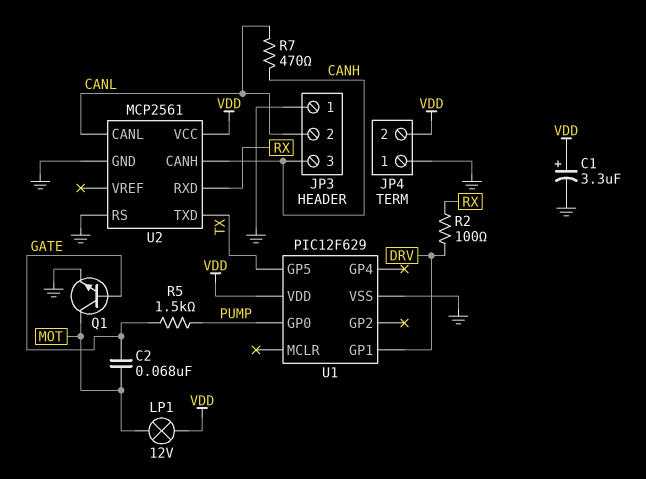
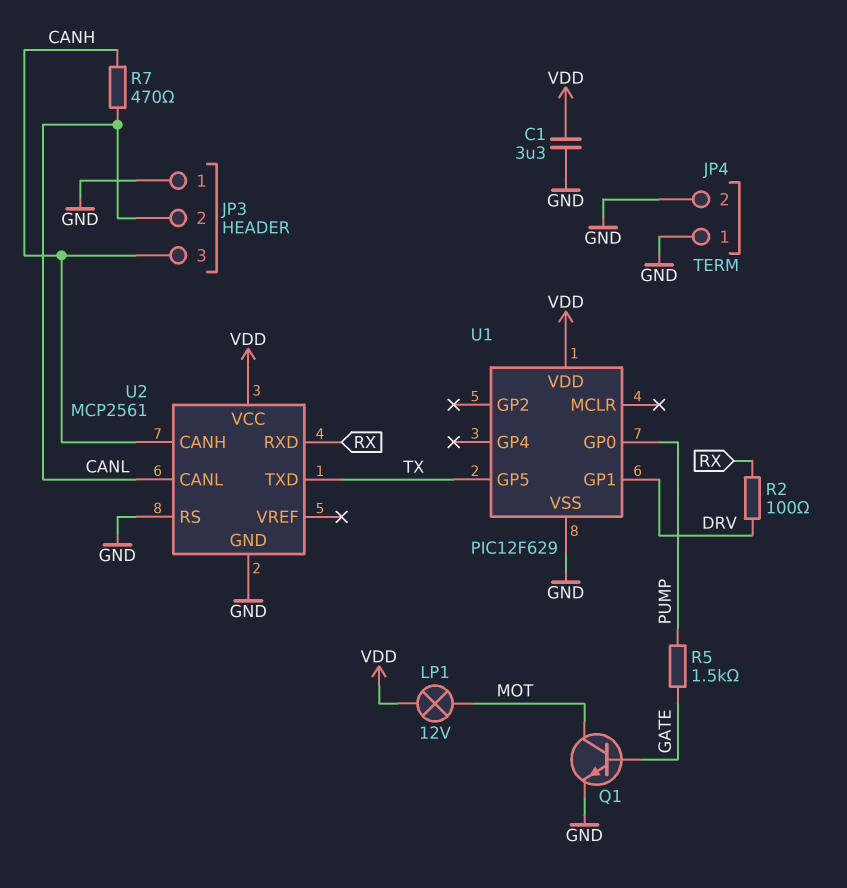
C1: 3.3uF (plus VDD, minus GND) -> 3.3uF (GND, VDD)
C2: 68nF (GATE, MOT) -> none
JP4 pin 2: VDD -> GND

